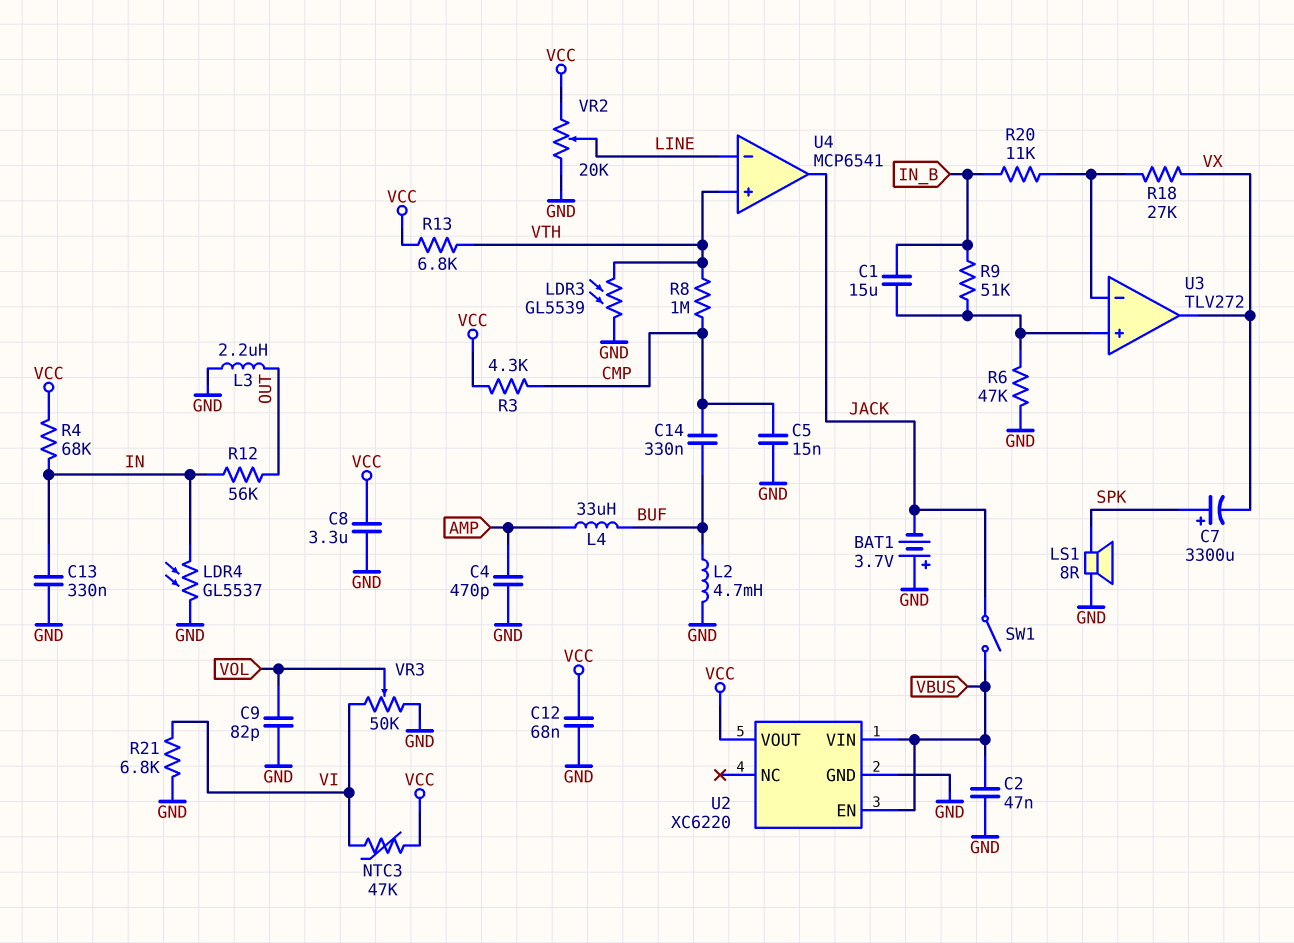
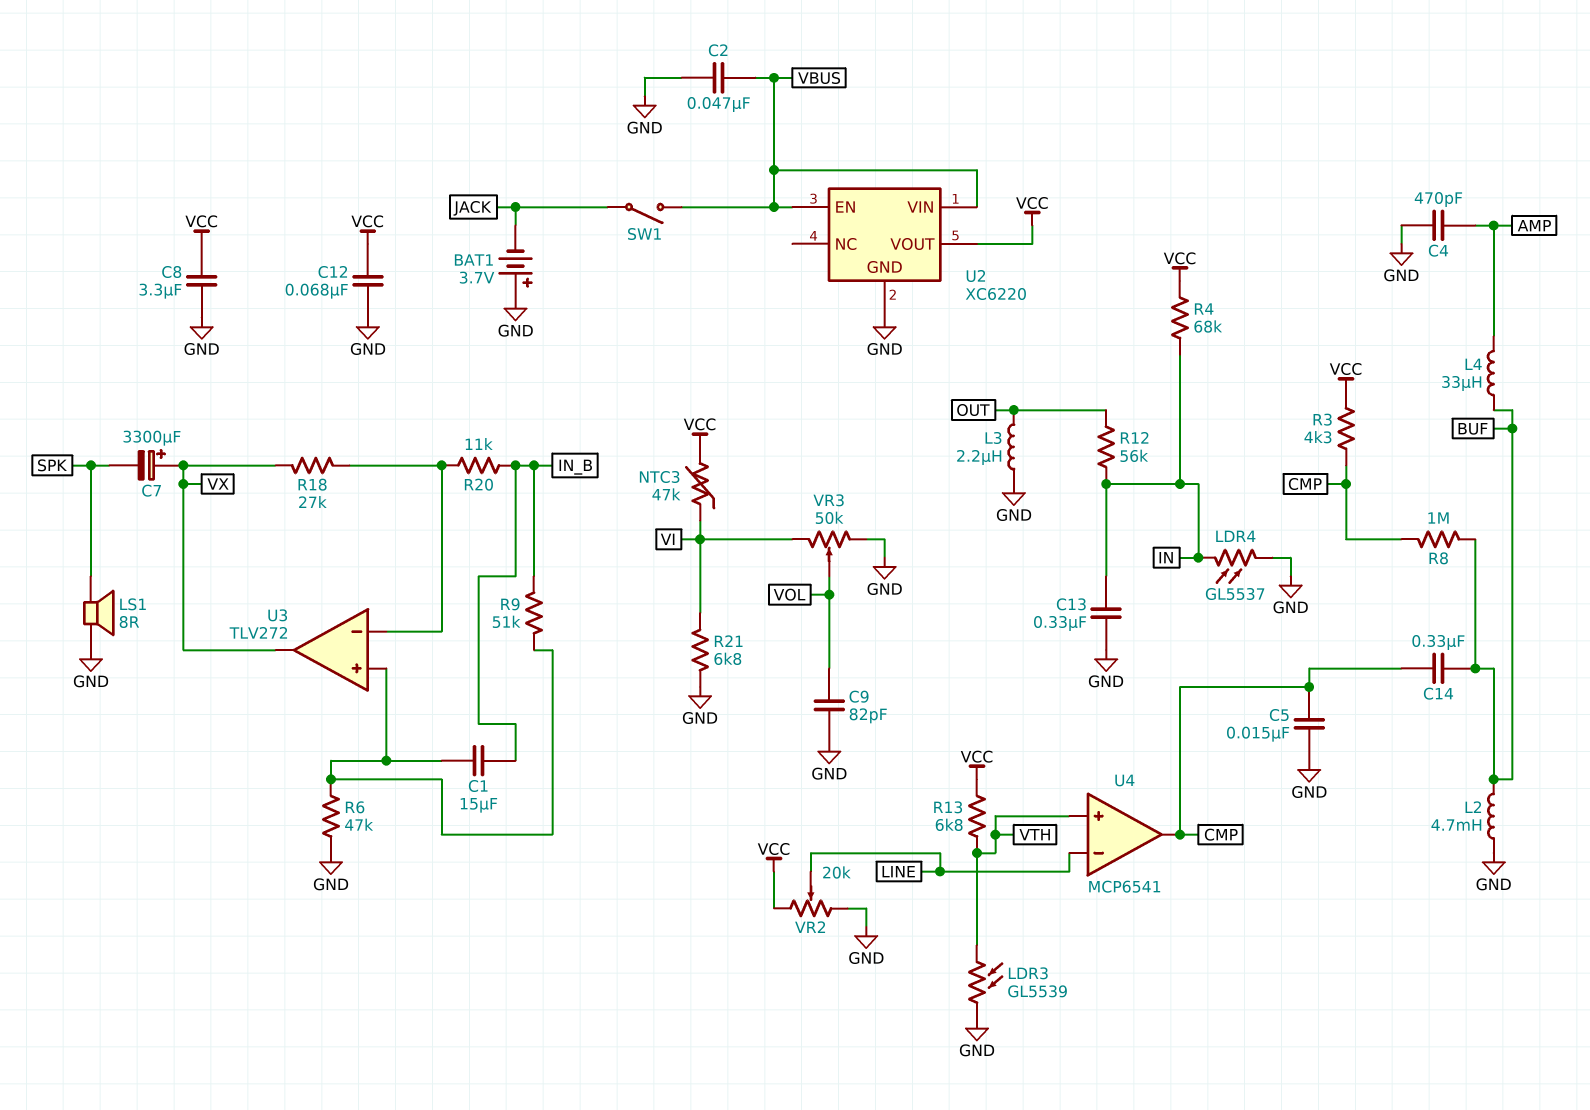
C7: 3300uF (plus SPK, minus VX) -> 3300uF (plus VX, minus SPK)
R8: 1M (CMP, VTH) -> 1M (BUF, CMP)
U4 pin out: JACK -> CMP

